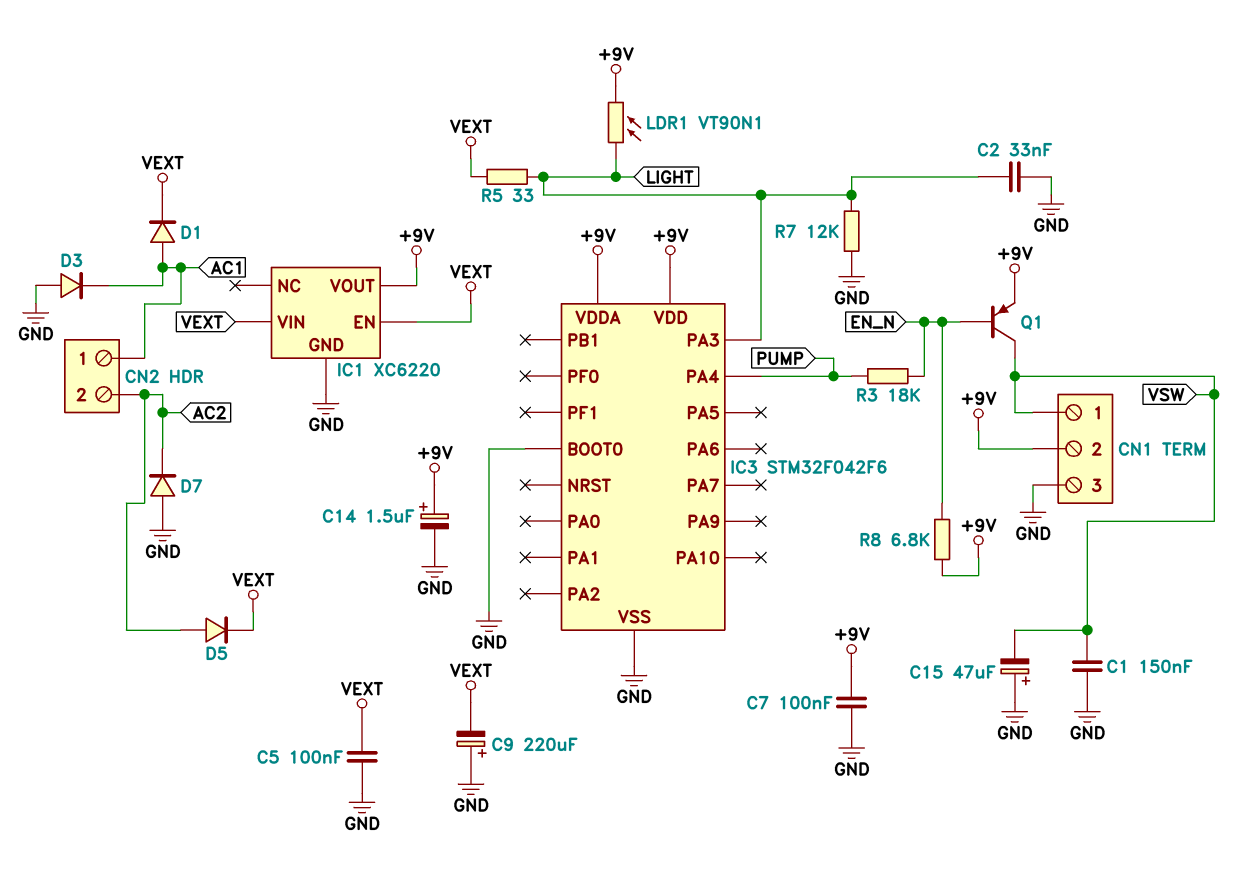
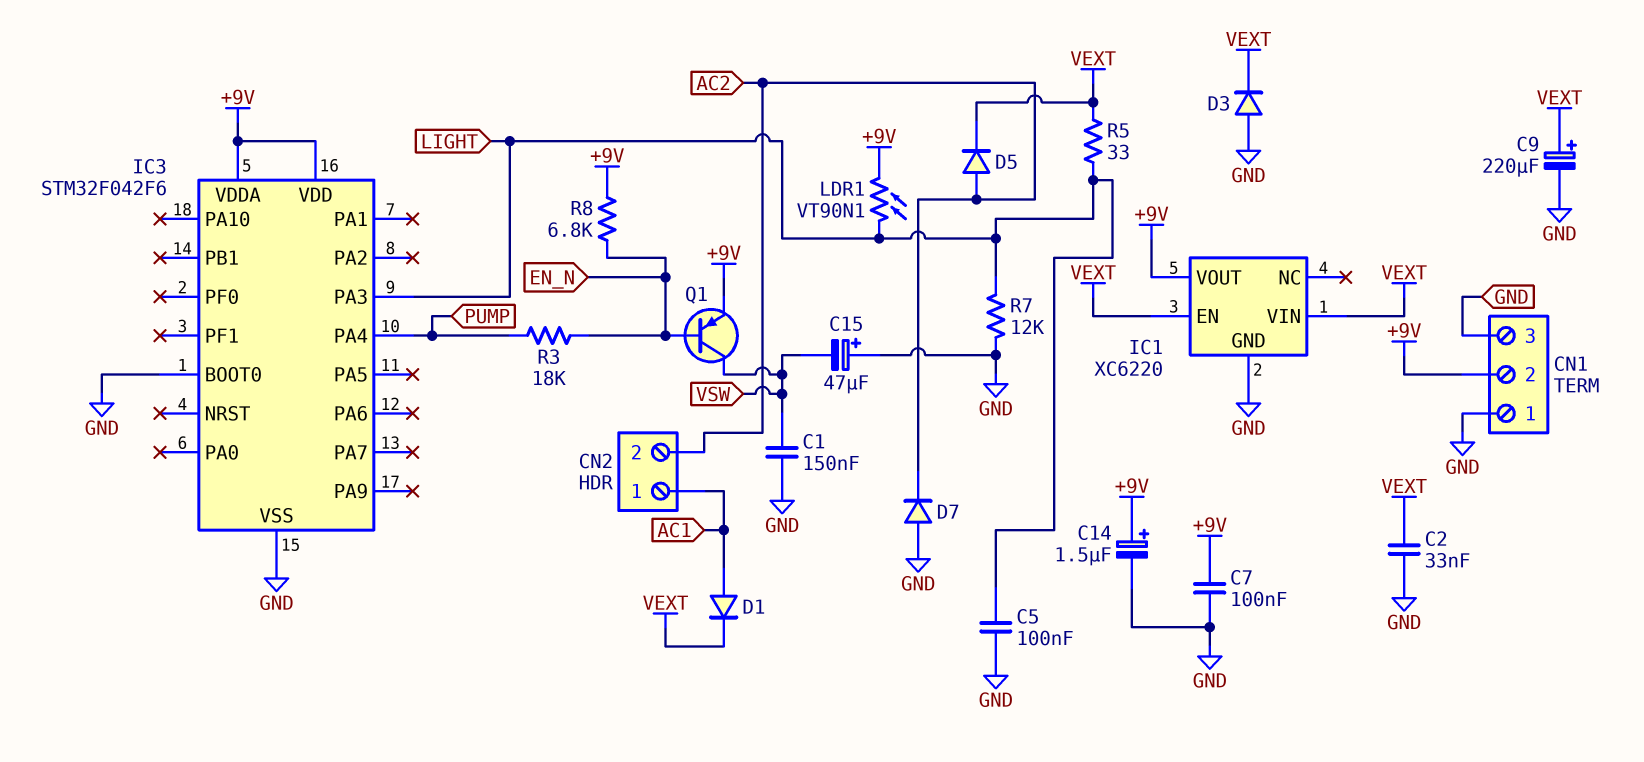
C2: 33nF (GND, LIGHT) -> 33nF (GND, VEXT)
C5: 100nF (GND, VEXT) -> 100nF (GND, LIGHT)
C9: 220uF (plus GND, minus VEXT) -> 220uF (plus VEXT, minus GND)
CN1 pin 1: VSW -> GND
D3: diode (A GND, K AC1) -> diode (A GND, K VEXT)

